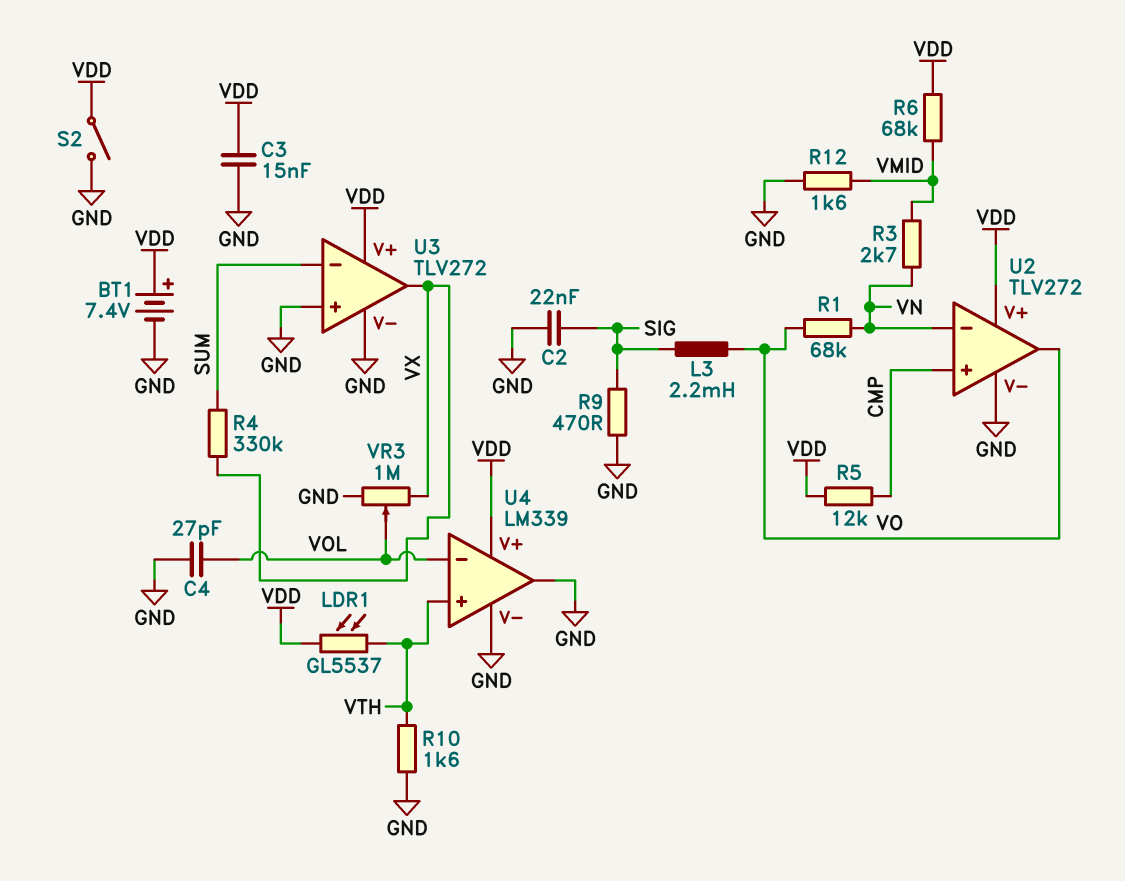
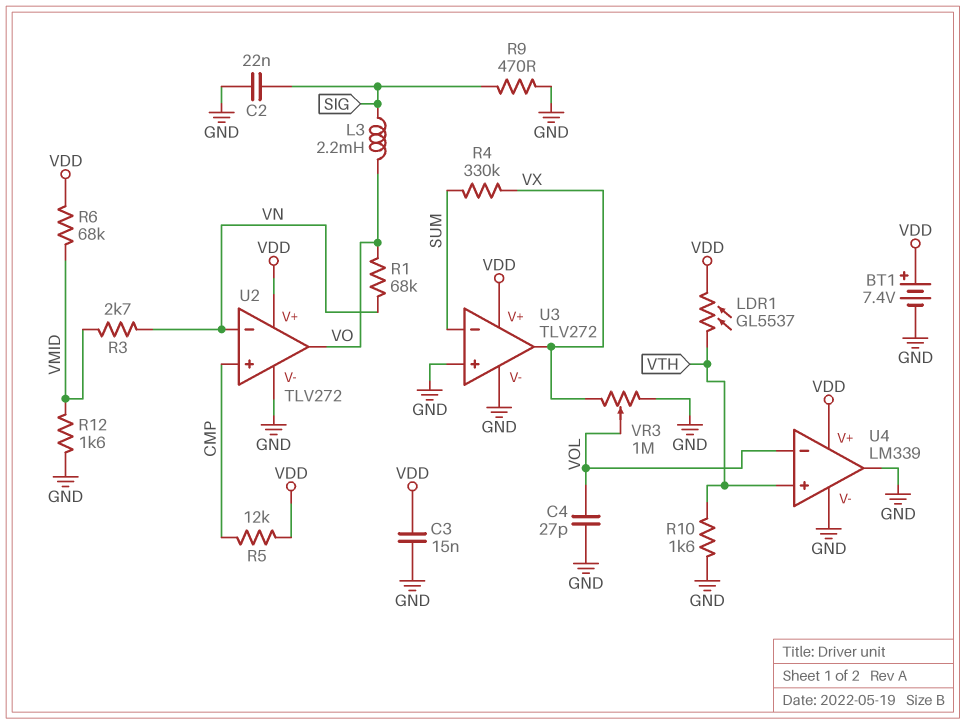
S2: switch (GND, VDD) -> none

